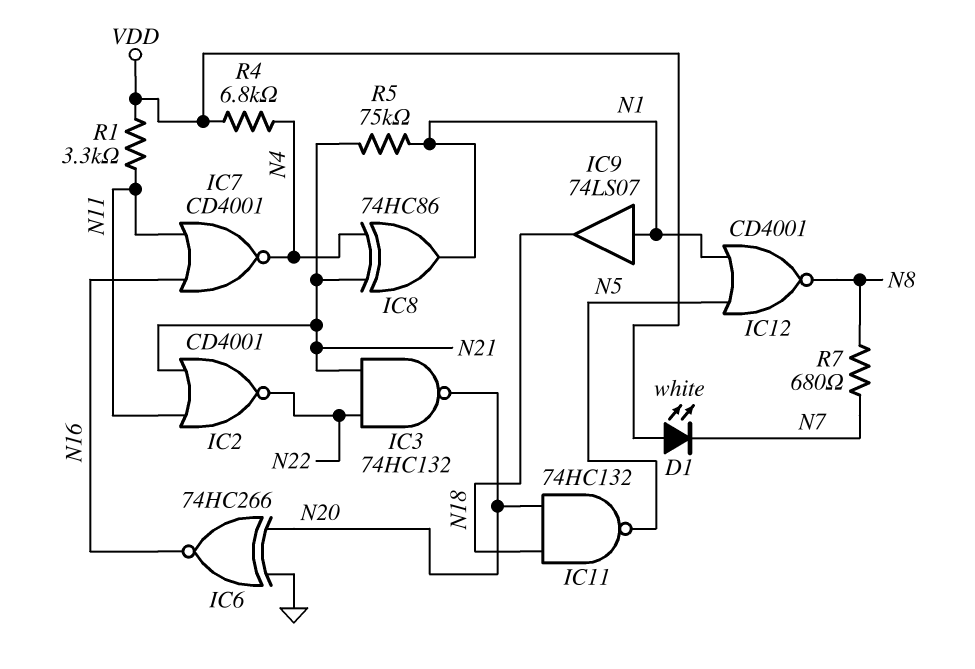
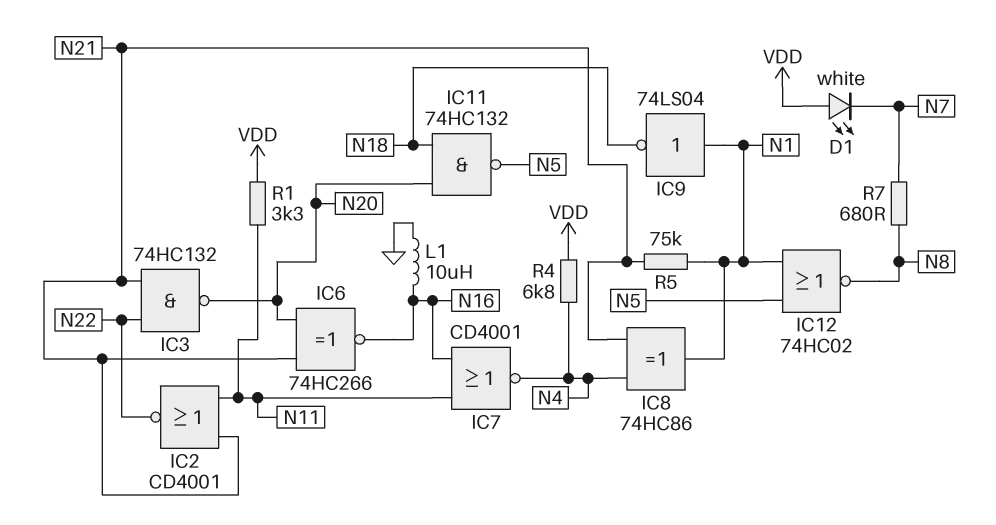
IC6: XNOR 74HC266 (in GND, in N20, out N16) -> XNOR 74HC266 (in N20, in N21, out N16)
IC9: buffer 74LS07 (in N1, out N18) -> NOT 74LS04 (in N1, out N18)
IC12: NOR CD4001 (in N1, in N5, out N8) -> NOR 74HC02 (in N1, in N5, out N8)
L1: none -> 10uH (GND, N16)

